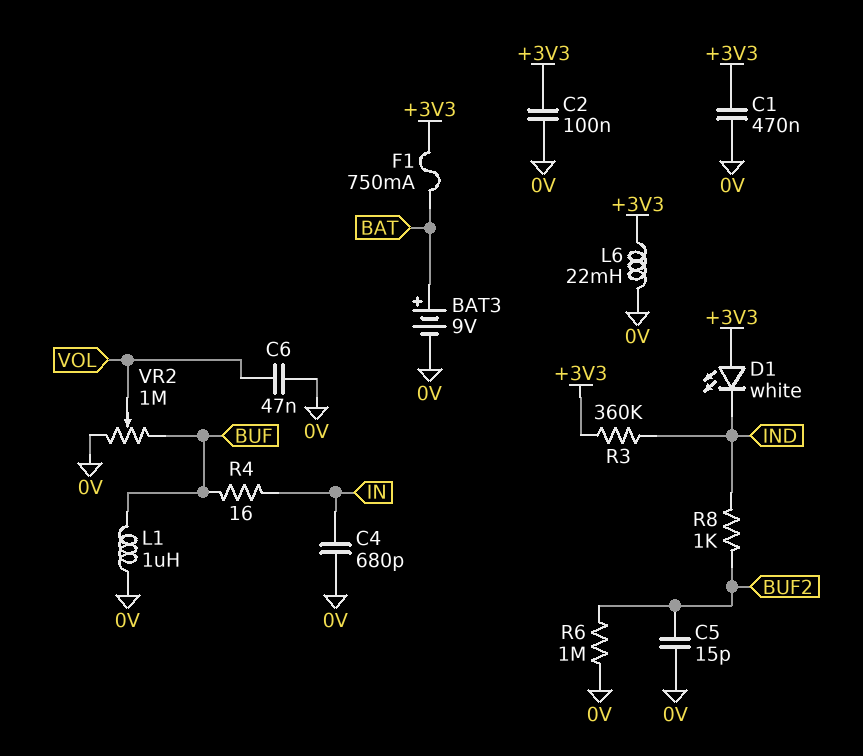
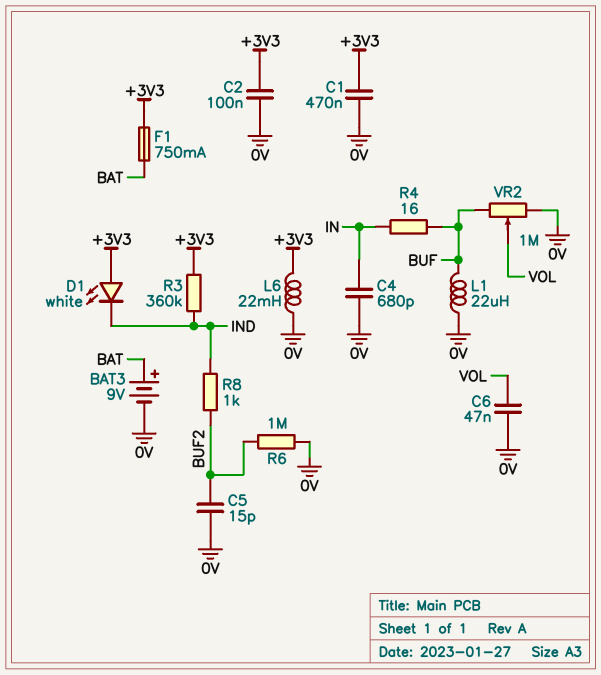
L1: 1uH (0V, BUF) -> 22uH (0V, BUF)

